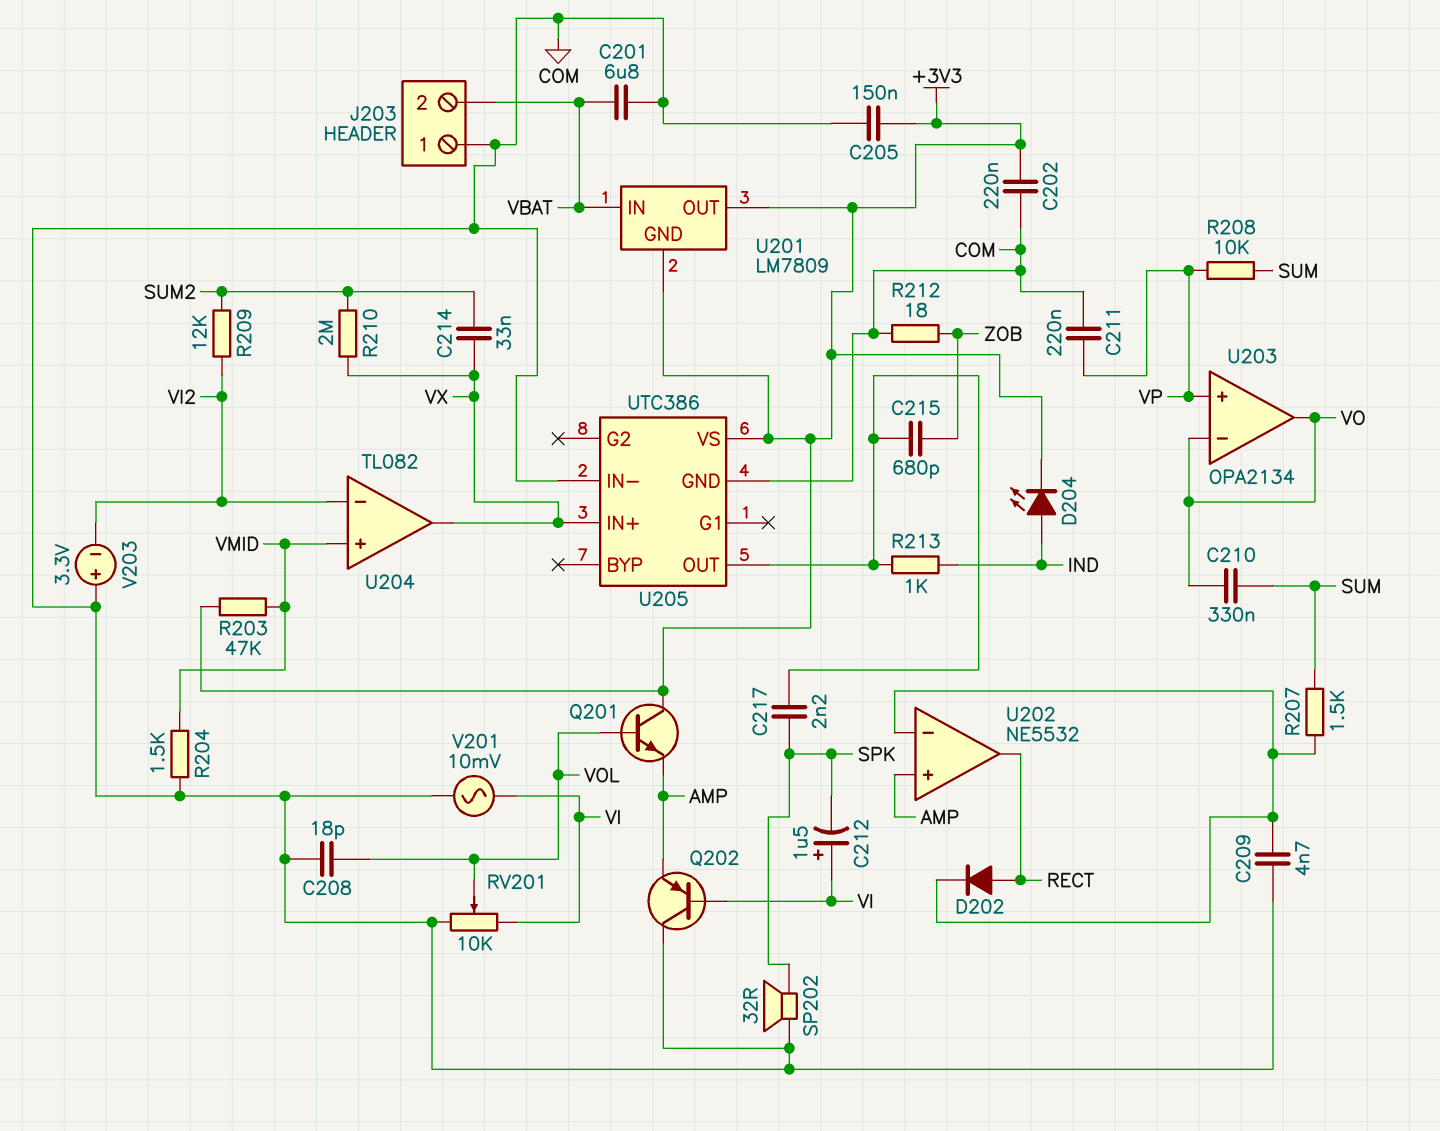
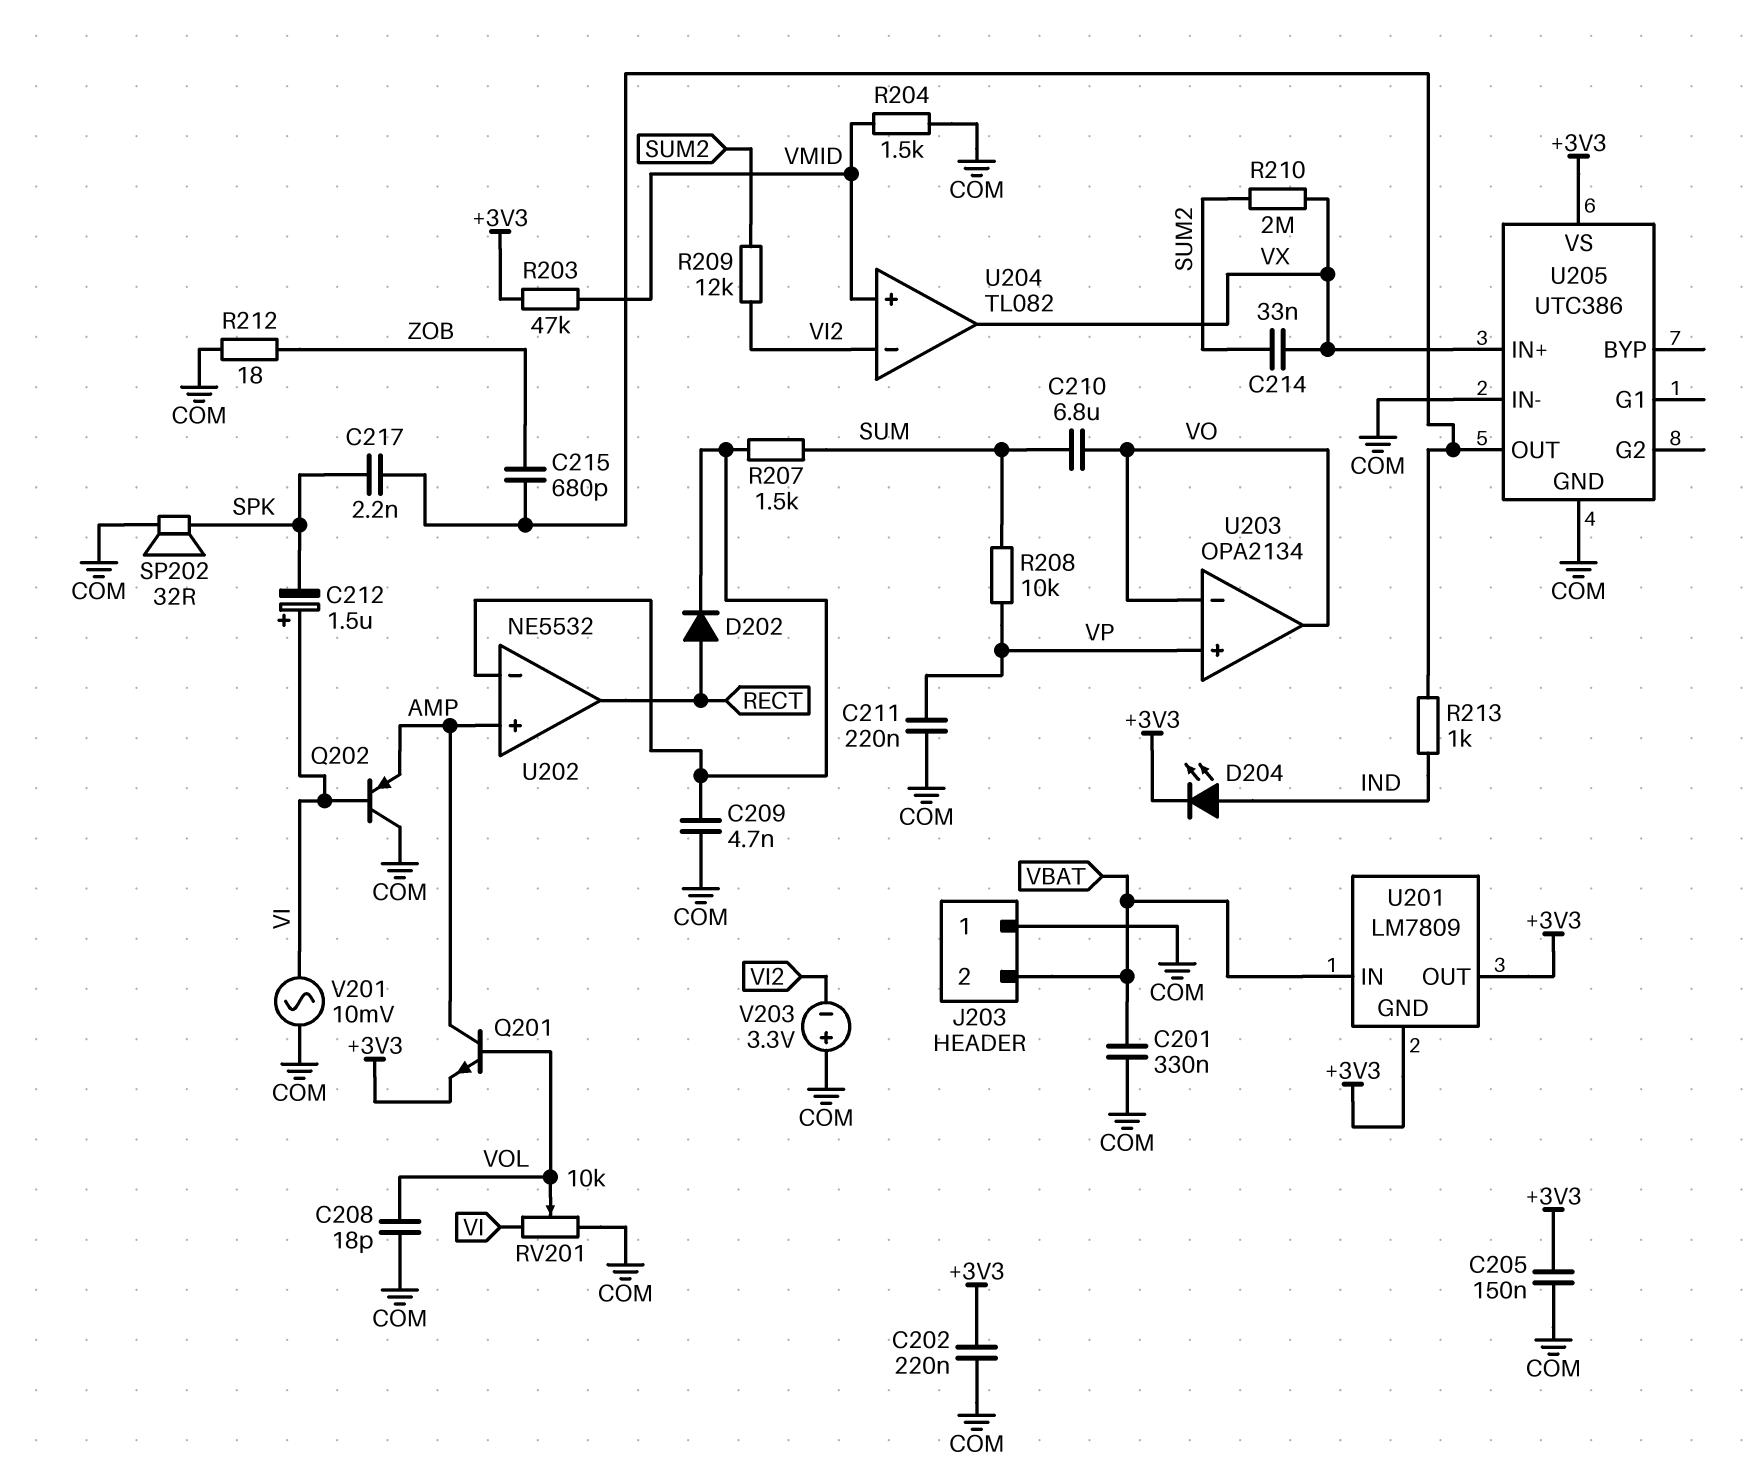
C201: 6.8uF (COM, VBAT) -> 330nF (COM, VBAT)
C210: 330nF (SUM, VO) -> 6.8uF (SUM, VO)
Q201: NPN (B VOL, C +3V3, E AMP) -> NPN (B VOL, C AMP, E +3V3)

